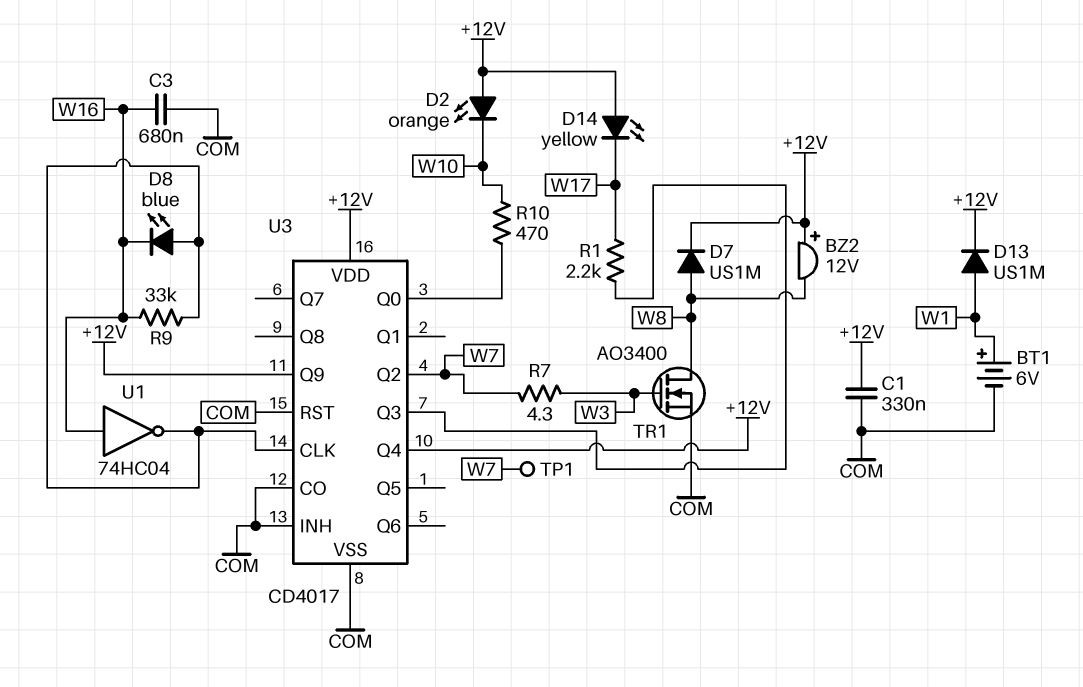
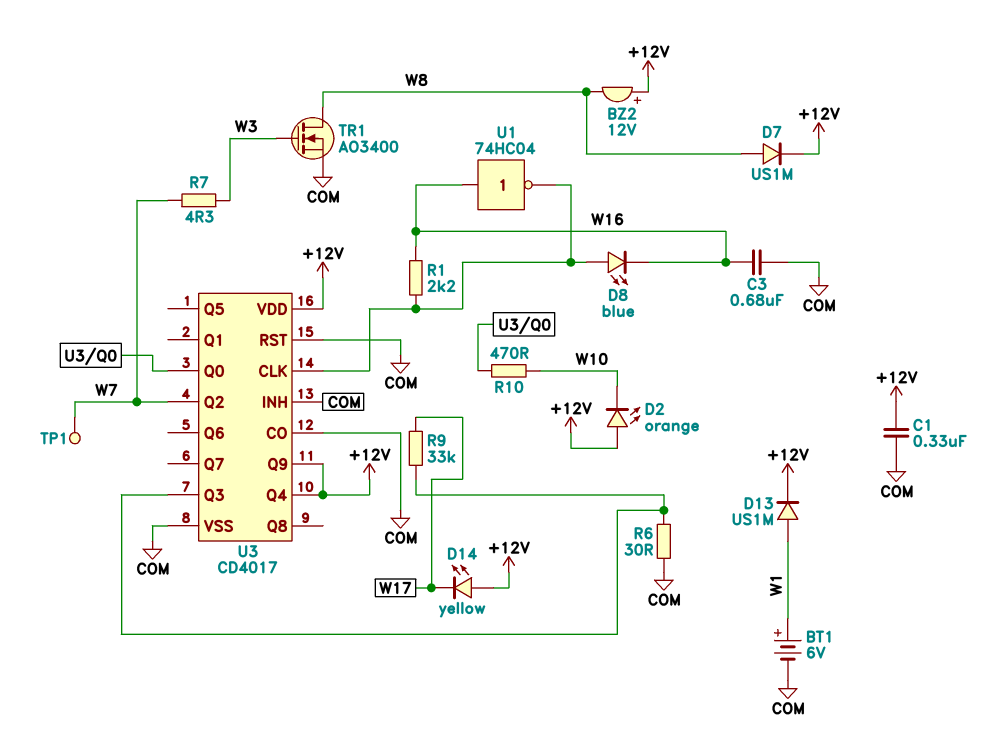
R1: 2.2k (U3/Q3, W17) -> 2.2k (U3/CLK, W16)
R6: none -> 30 (COM, U3/Q3)
R9: 33k (U3/CLK, W16) -> 33k (U3/Q3, W17)

